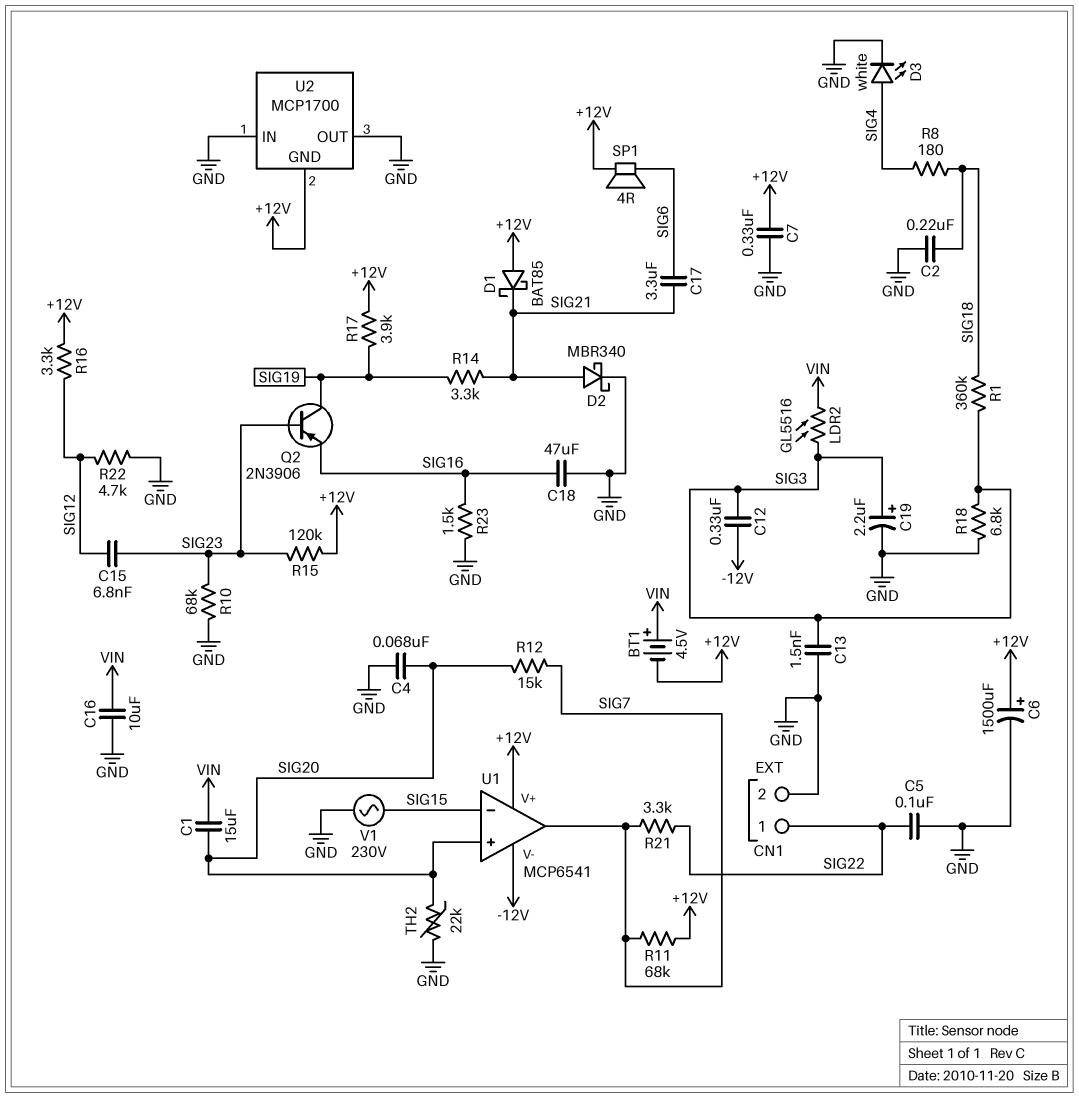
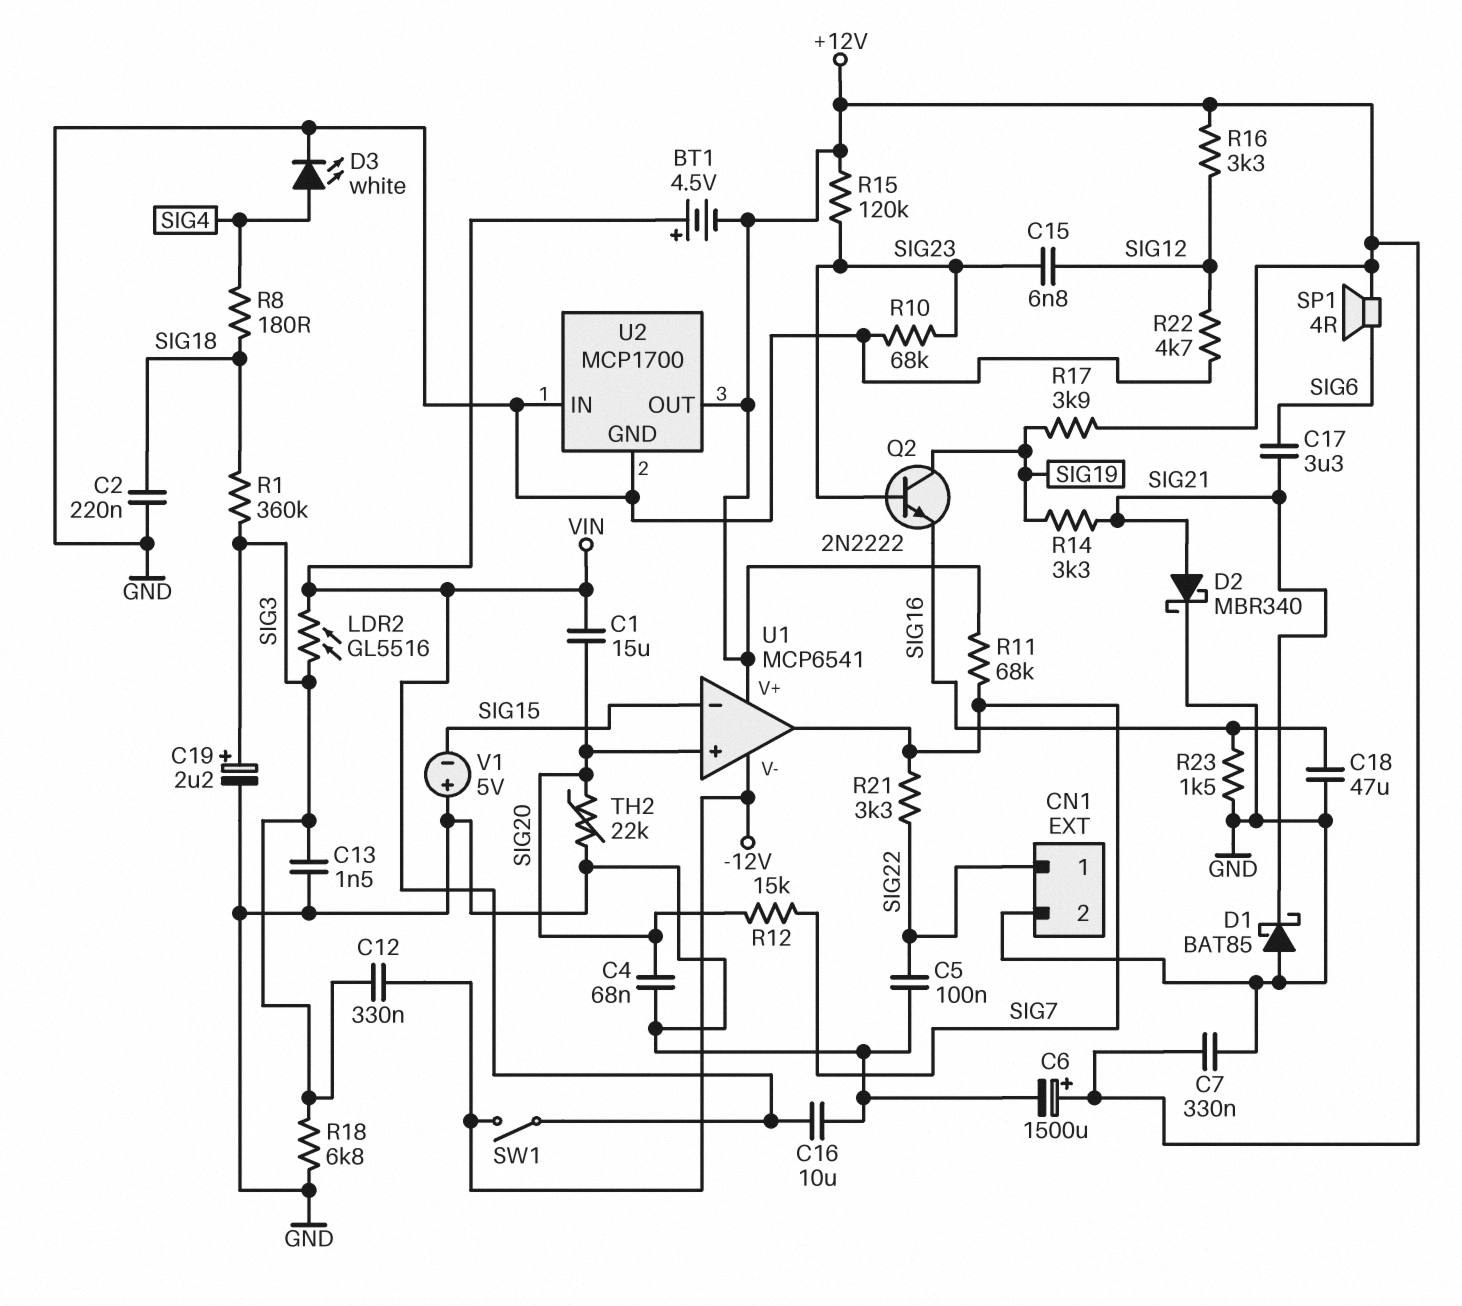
D1: schottky BAT85 (A +12V, K SIG21) -> schottky BAT85 (A GND, K SIG21)
Q2: PNP 2N3906 (B SIG23, C SIG19, E SIG16) -> NPN 2N2222 (B SIG23, C SIG19, E SIG16)
SW1: none -> switch (-12V, VIN)
U2 pin GND: +12V -> GND
U2 pin OUT: GND -> +12V
V1: AC 230V (GND, SIG15) -> 5V (plus GND, minus SIG15)

